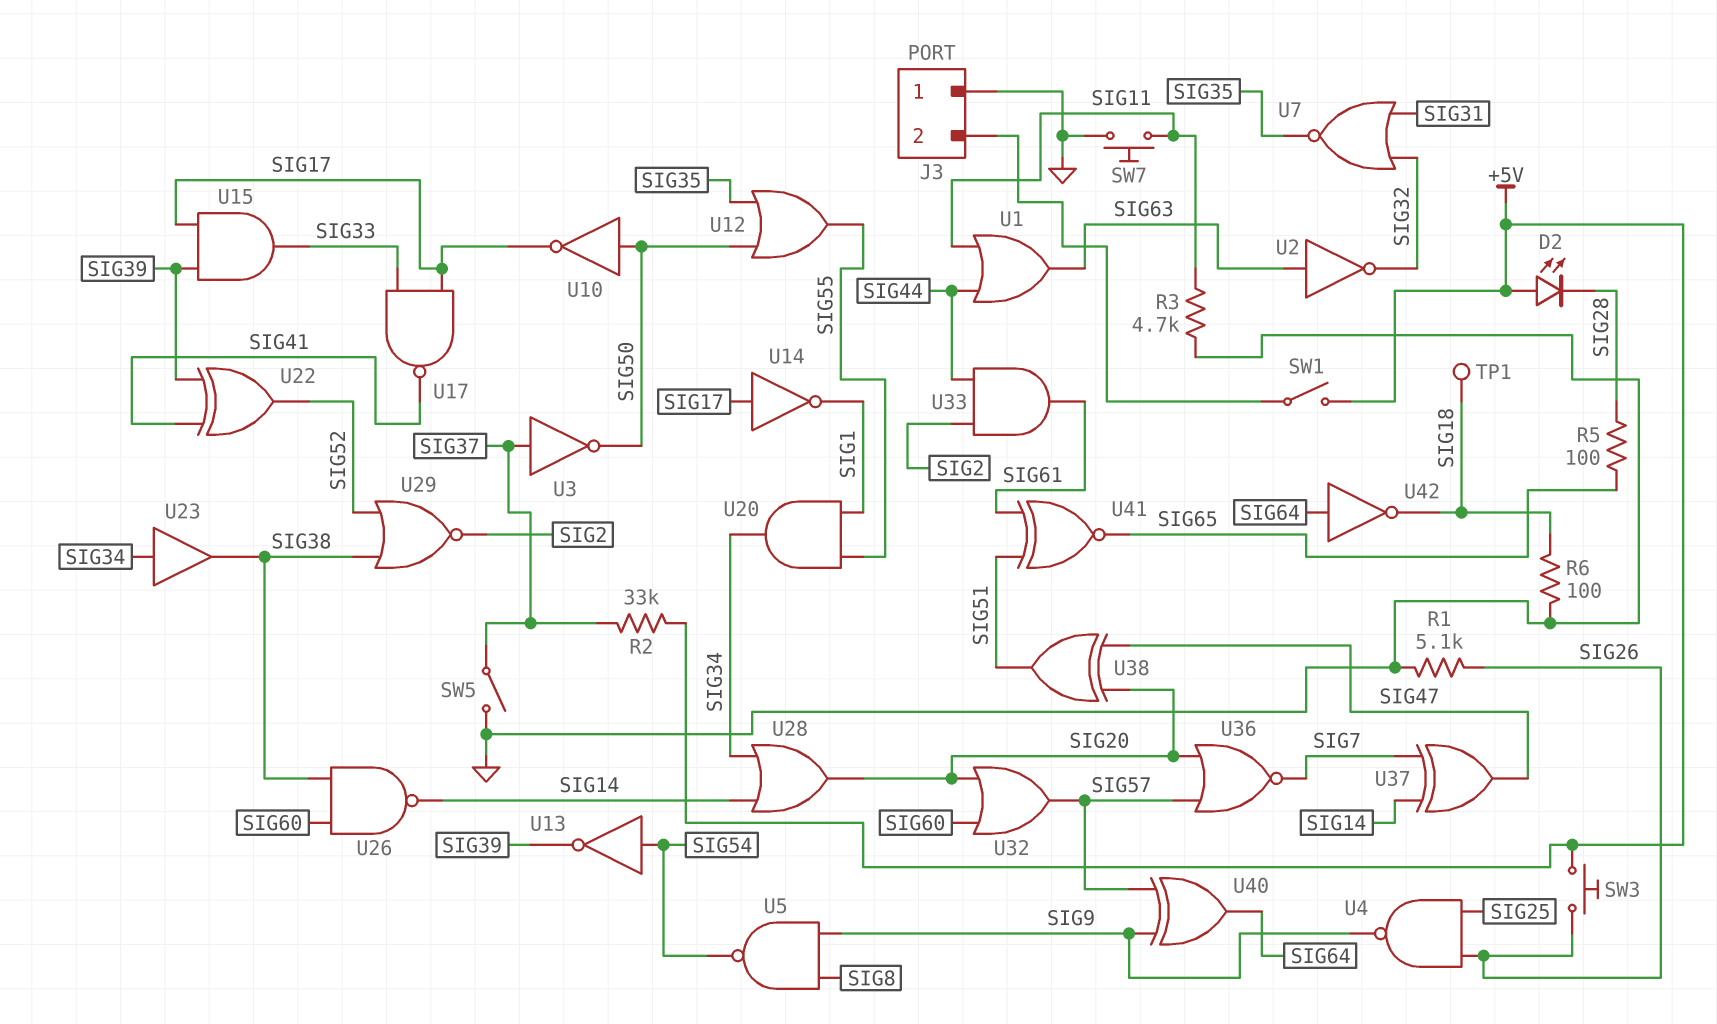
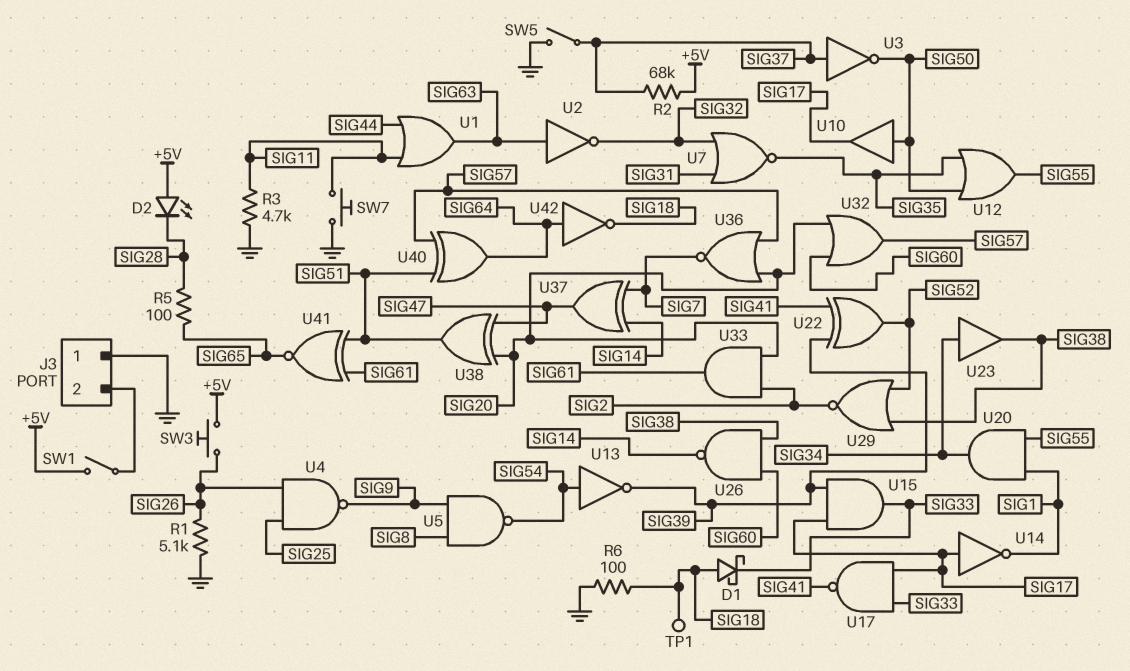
D1: none -> schottky (A SIG18, K SIG33)
R2: 33k (+5V, SIG37) -> 68k (+5V, SIG37)
U10: NOT (in SIG50, out SIG17) -> buffer (in SIG50, out SIG17)
U28: OR (in SIG14, in SIG34, out SIG20) -> none
U33: AND (in SIG2, in SIG44, out SIG61) -> AND (in SIG2, in SIG20, out SIG61)
U40: XOR (in SIG9, in SIG57, out SIG64) -> XOR (in SIG51, in SIG57, out SIG64)

